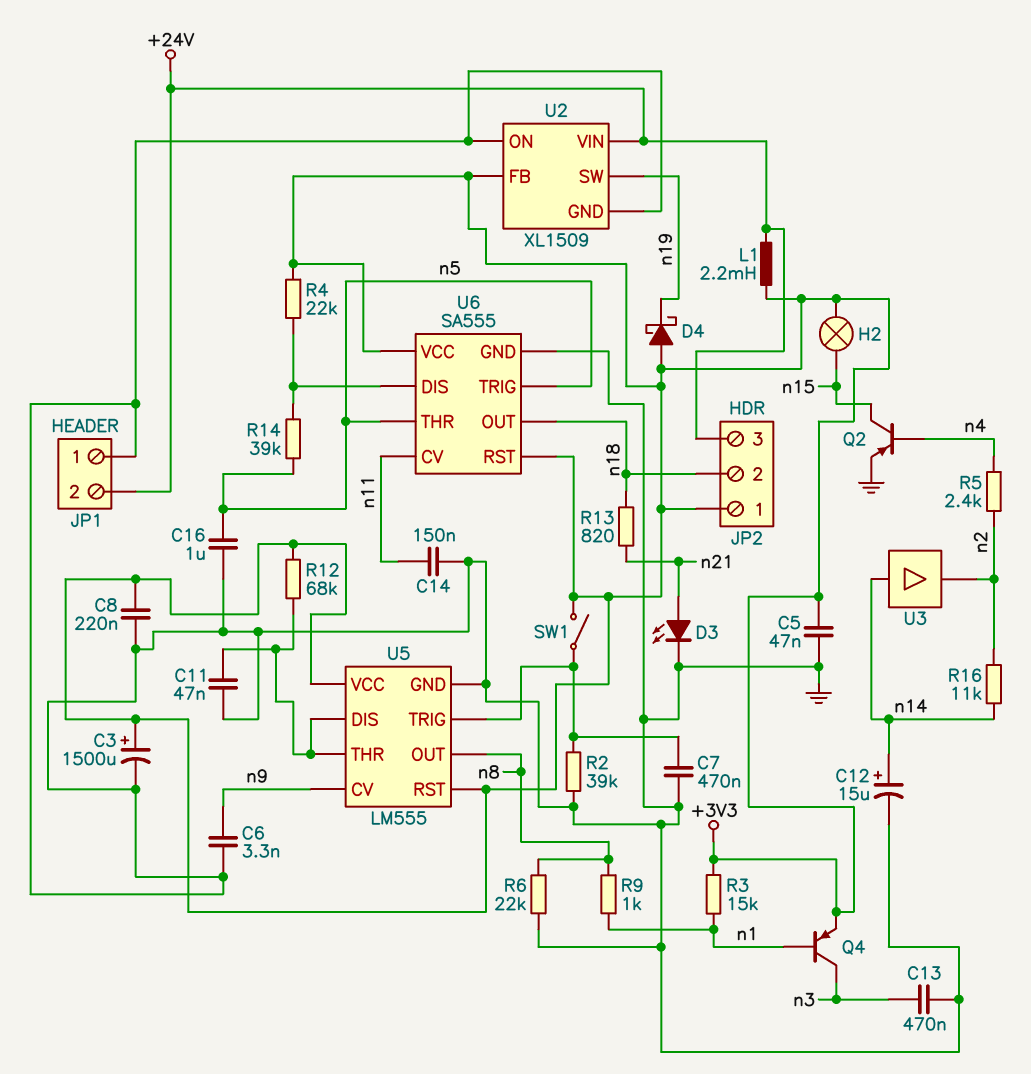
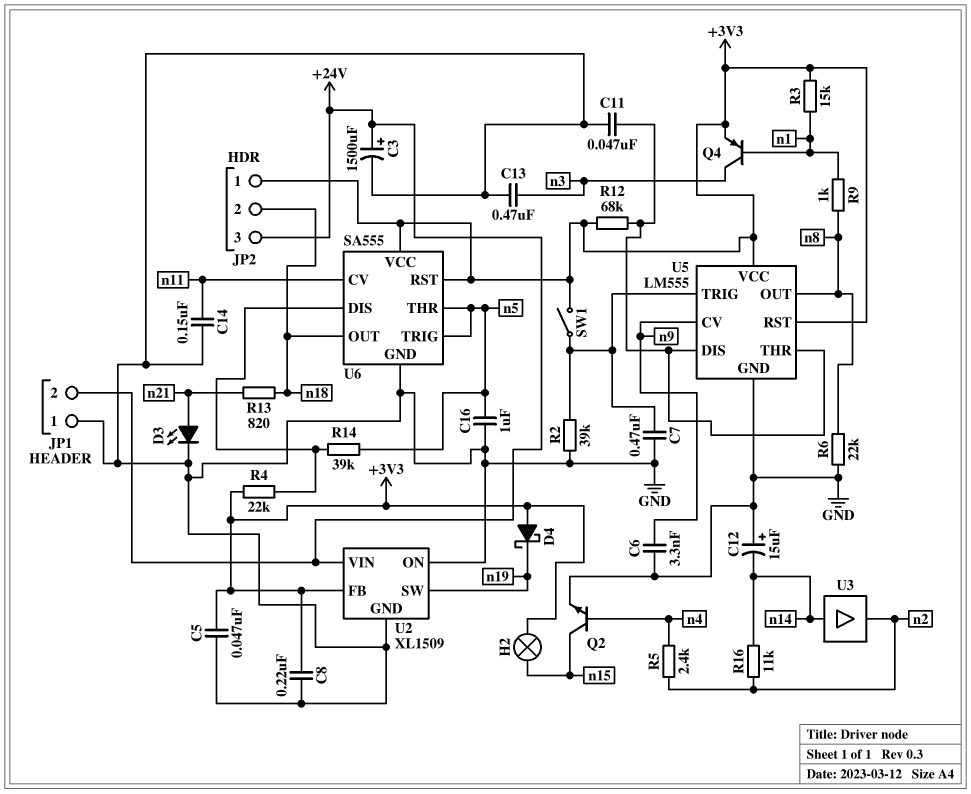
C3: 1500uF (plus +3V3, minus GND) -> 1500uF (plus +24V, minus GND)
C12: 15uF (plus n14, minus GND) -> 15uF (plus GND, minus n14)
L1: 2.2mH (+3V3, +24V) -> none
Q2: PNP (B n4, C n15, E GND) -> NPN (B n4, C n15, E GND)

